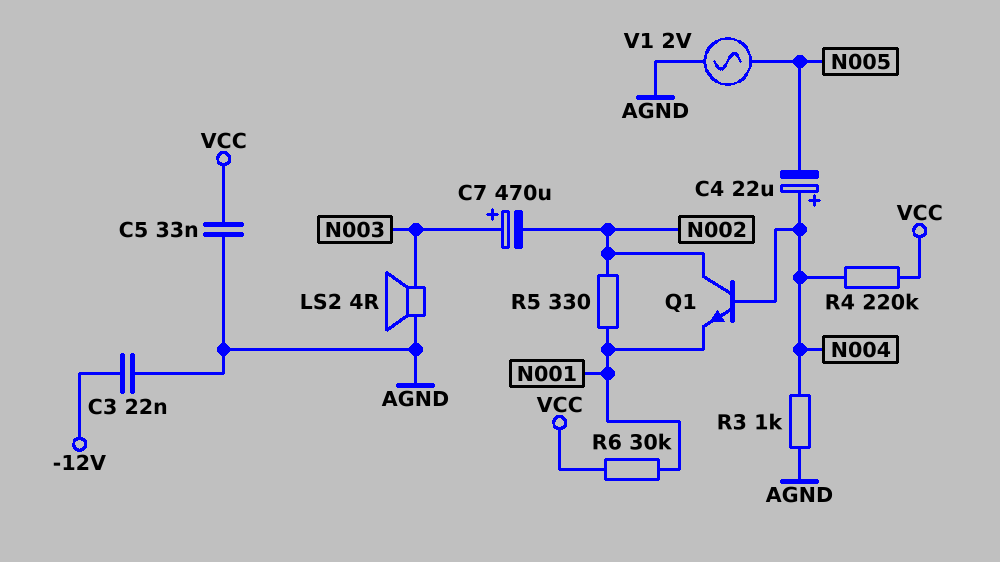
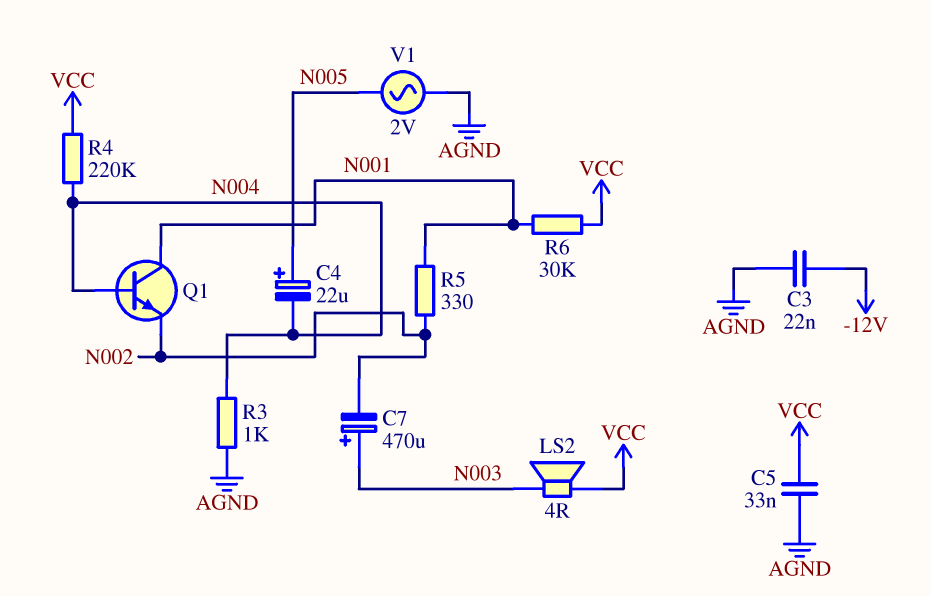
C4: 22uF (plus N004, minus N005) -> 22uF (plus N005, minus N004)
LS2: speaker 4R (AGND, N003) -> speaker 4R (N003, VCC)
Q1: NPN (B N004, C N002, E N001) -> NPN (B N004, C N001, E N002)

